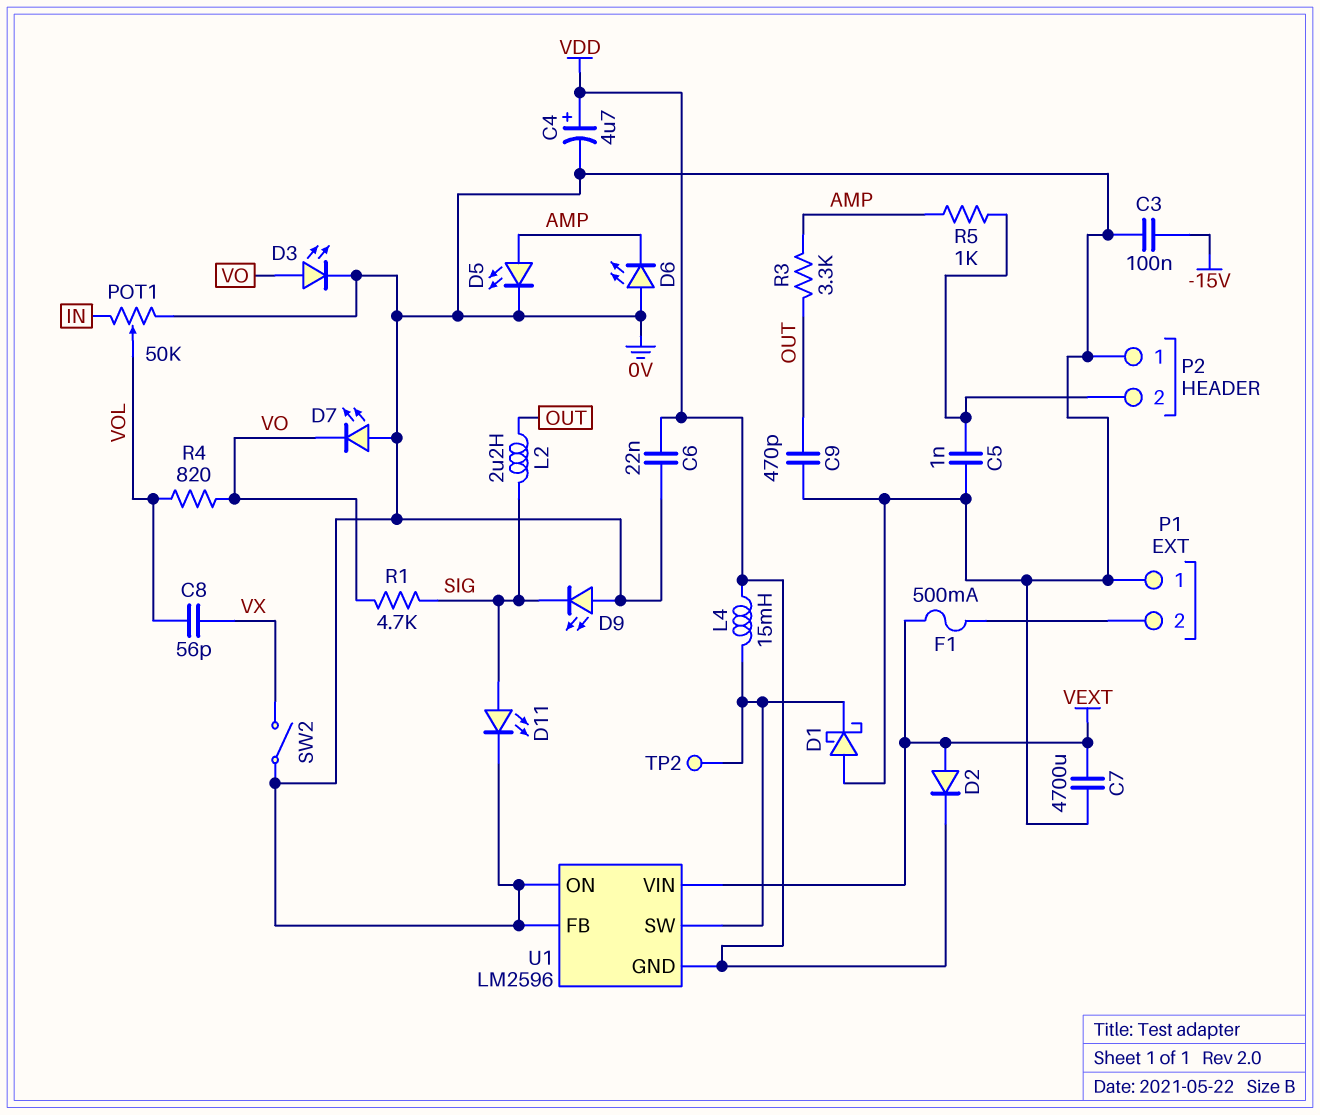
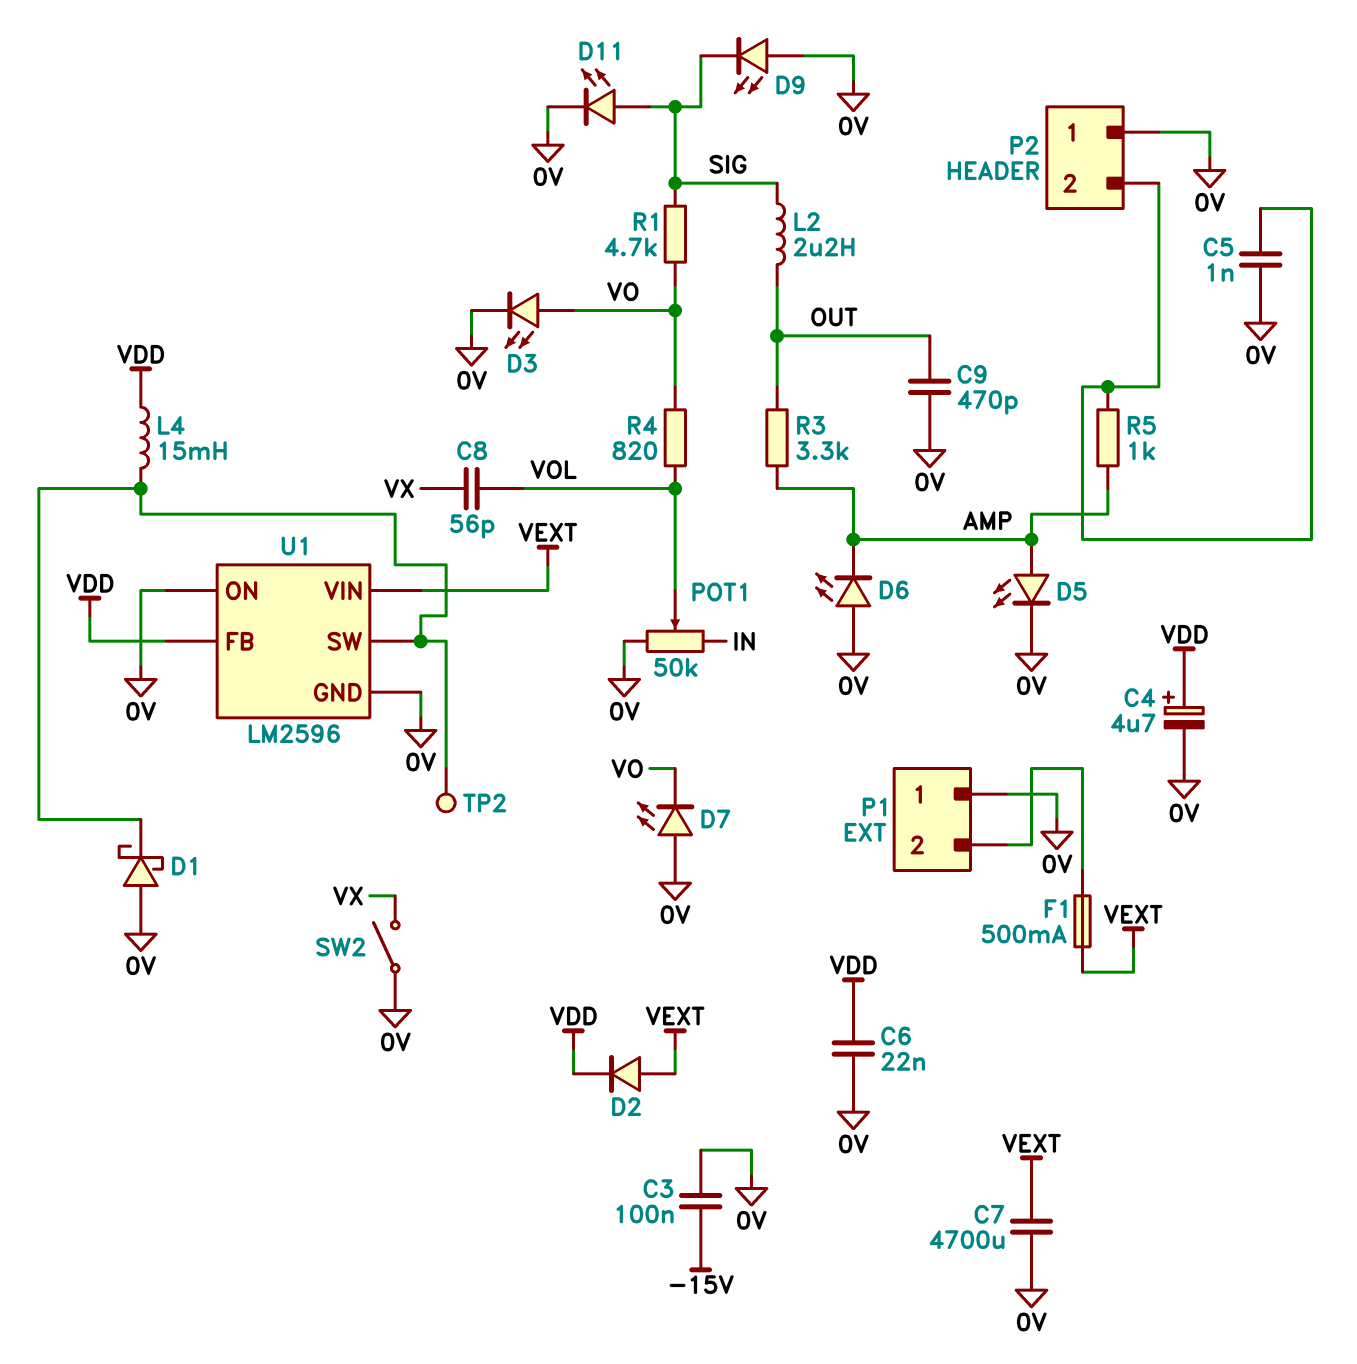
U1 pin FB: 0V -> VDD
U1 pin GND: VDD -> 0V

